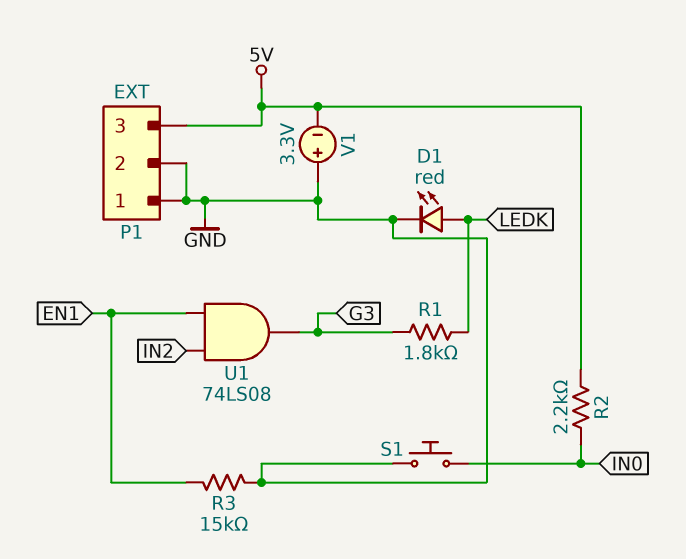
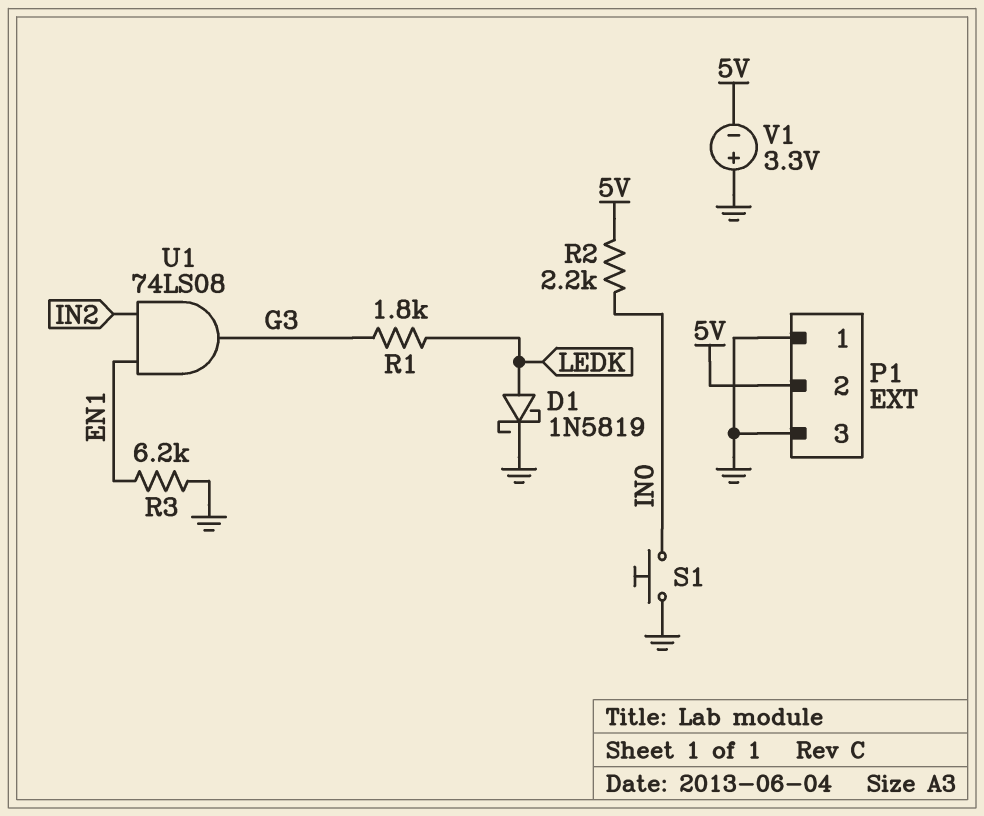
D1: LED red (A LEDK, K GND) -> schottky 1N5819 (A LEDK, K GND)
P1 pin 2: GND -> 5V
P1 pin 3: 5V -> GND
R3: 15k (EN1, GND) -> 6.2k (EN1, GND)

